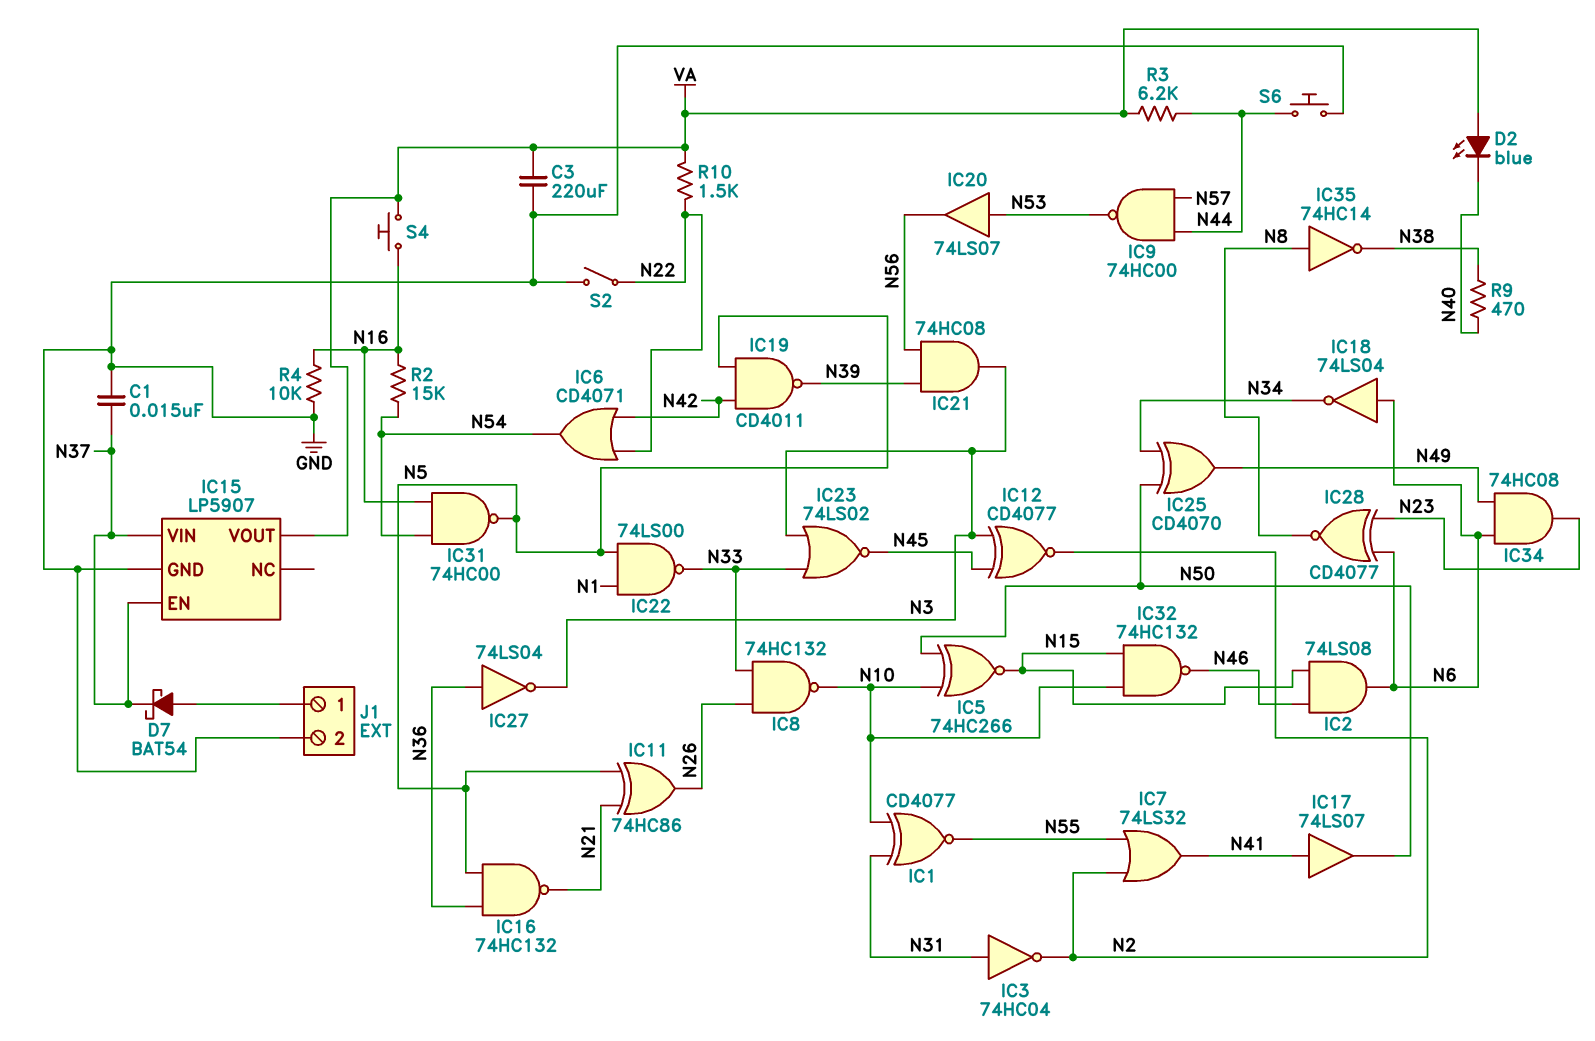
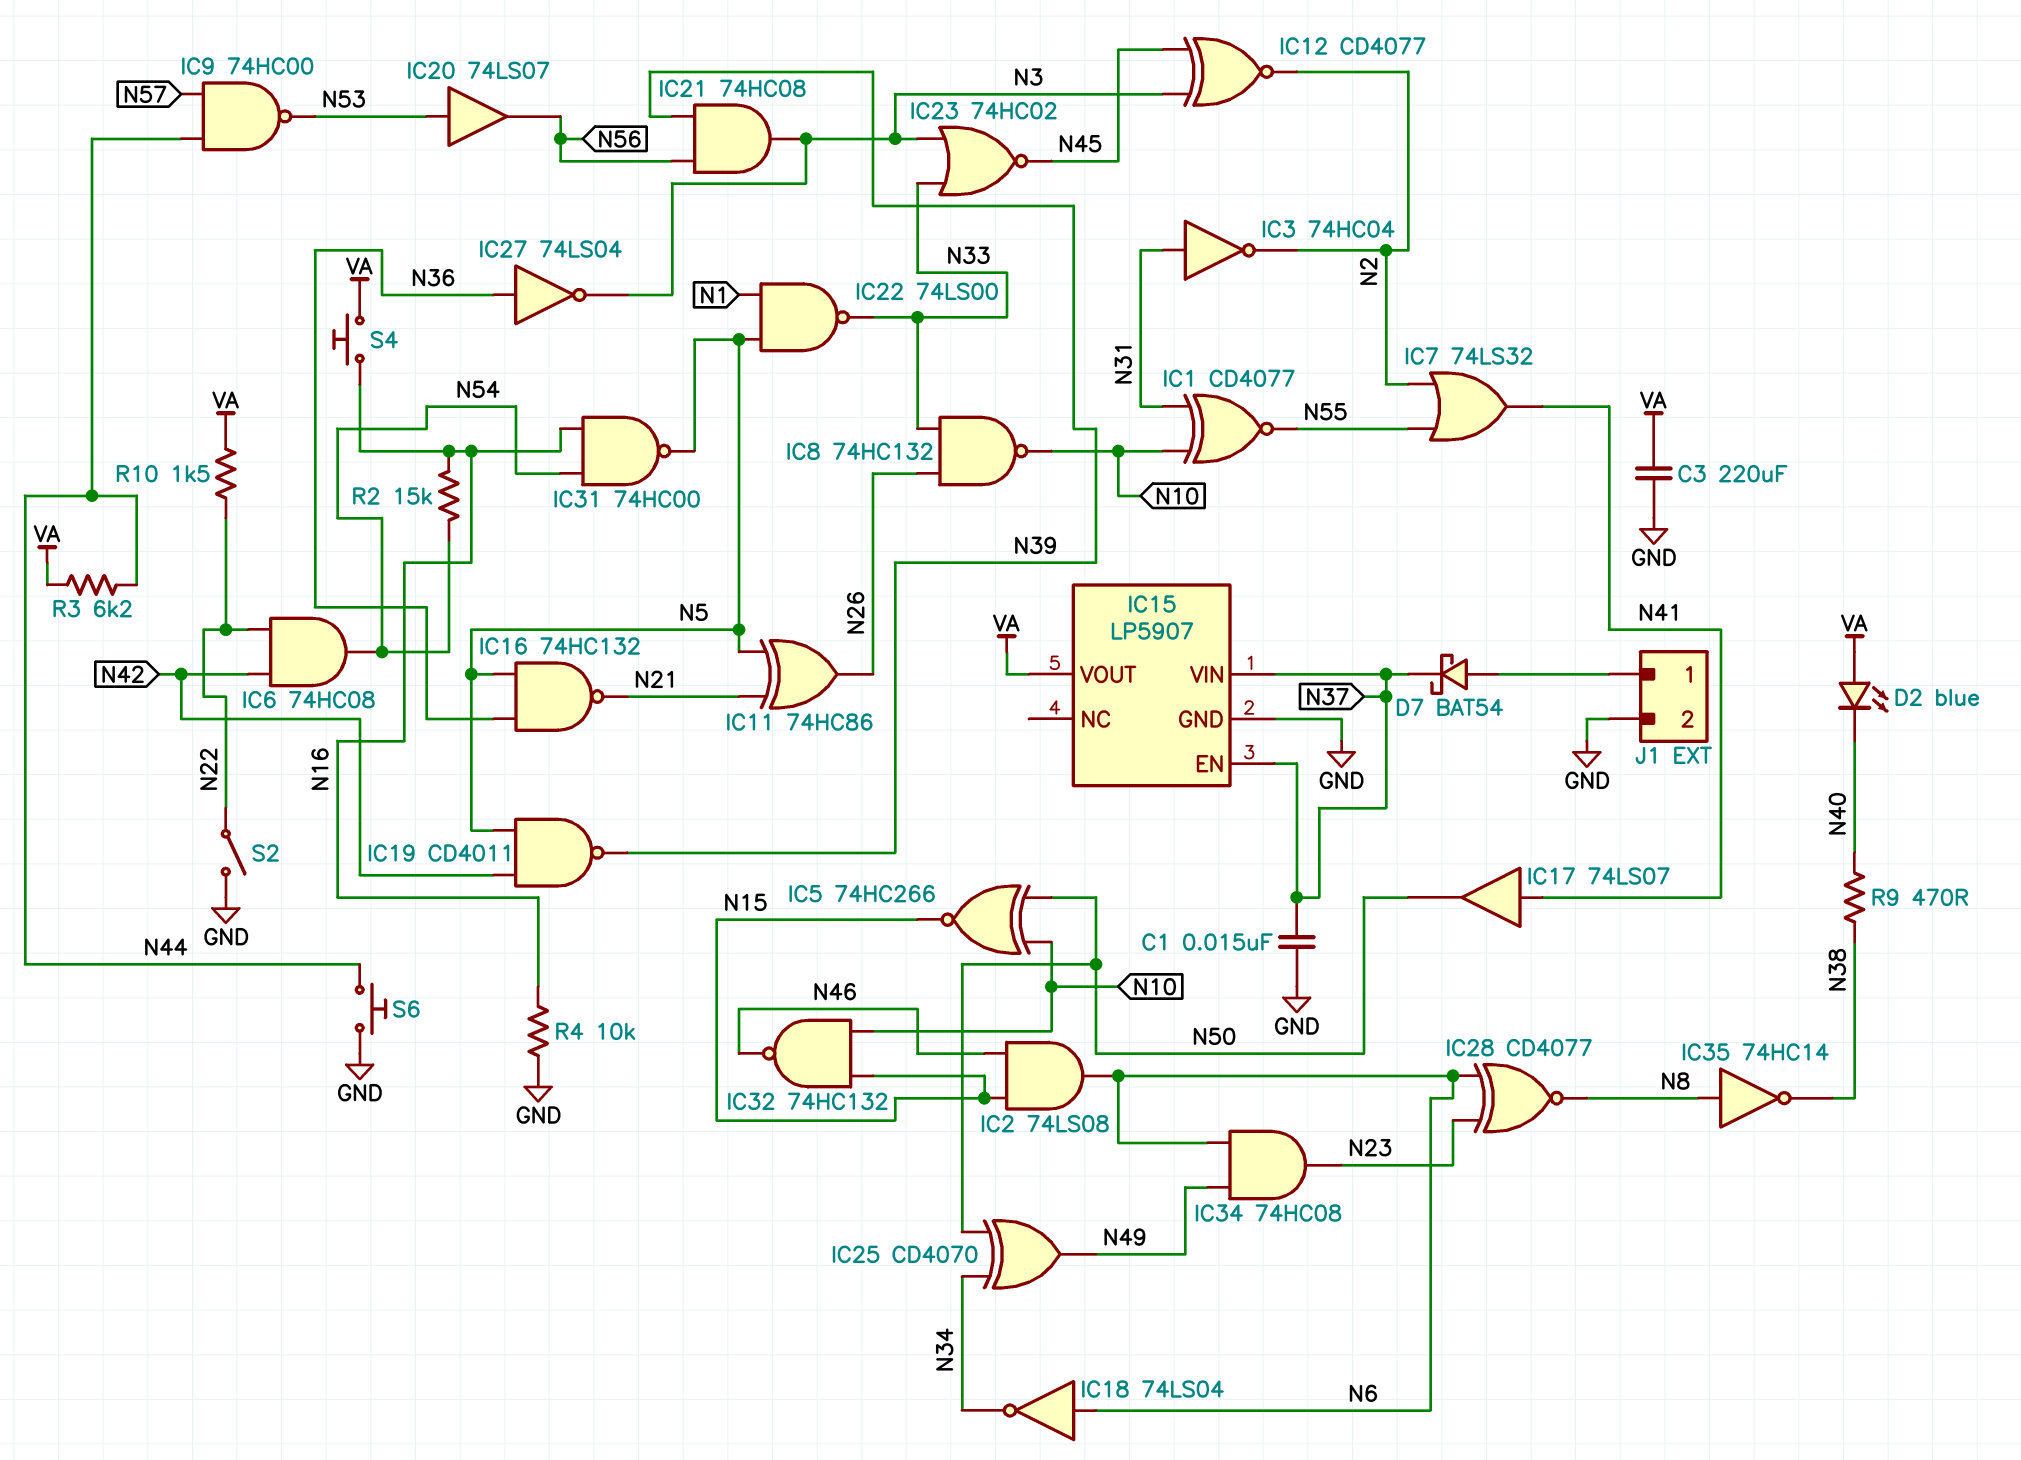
IC6: OR CD4071 (in N22, in N42, out N54) -> AND 74HC08 (in N22, in N42, out N54)
IC23: NOR 74LS02 (in N3, in N33, out N45) -> NOR 74HC02 (in N3, in N33, out N45)

